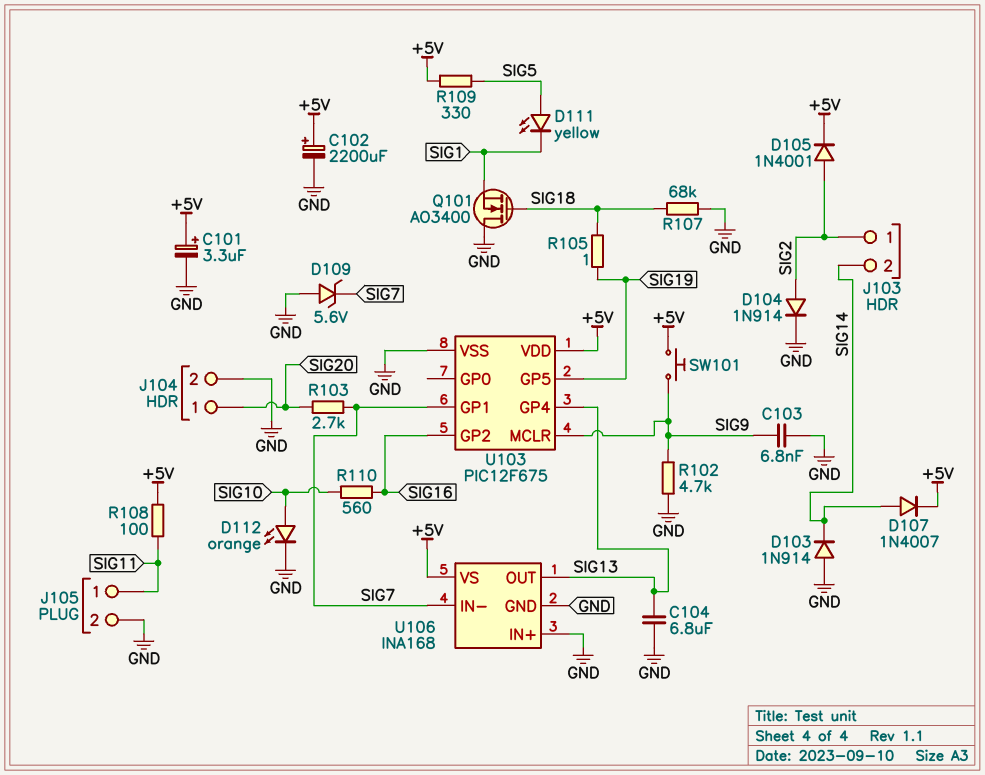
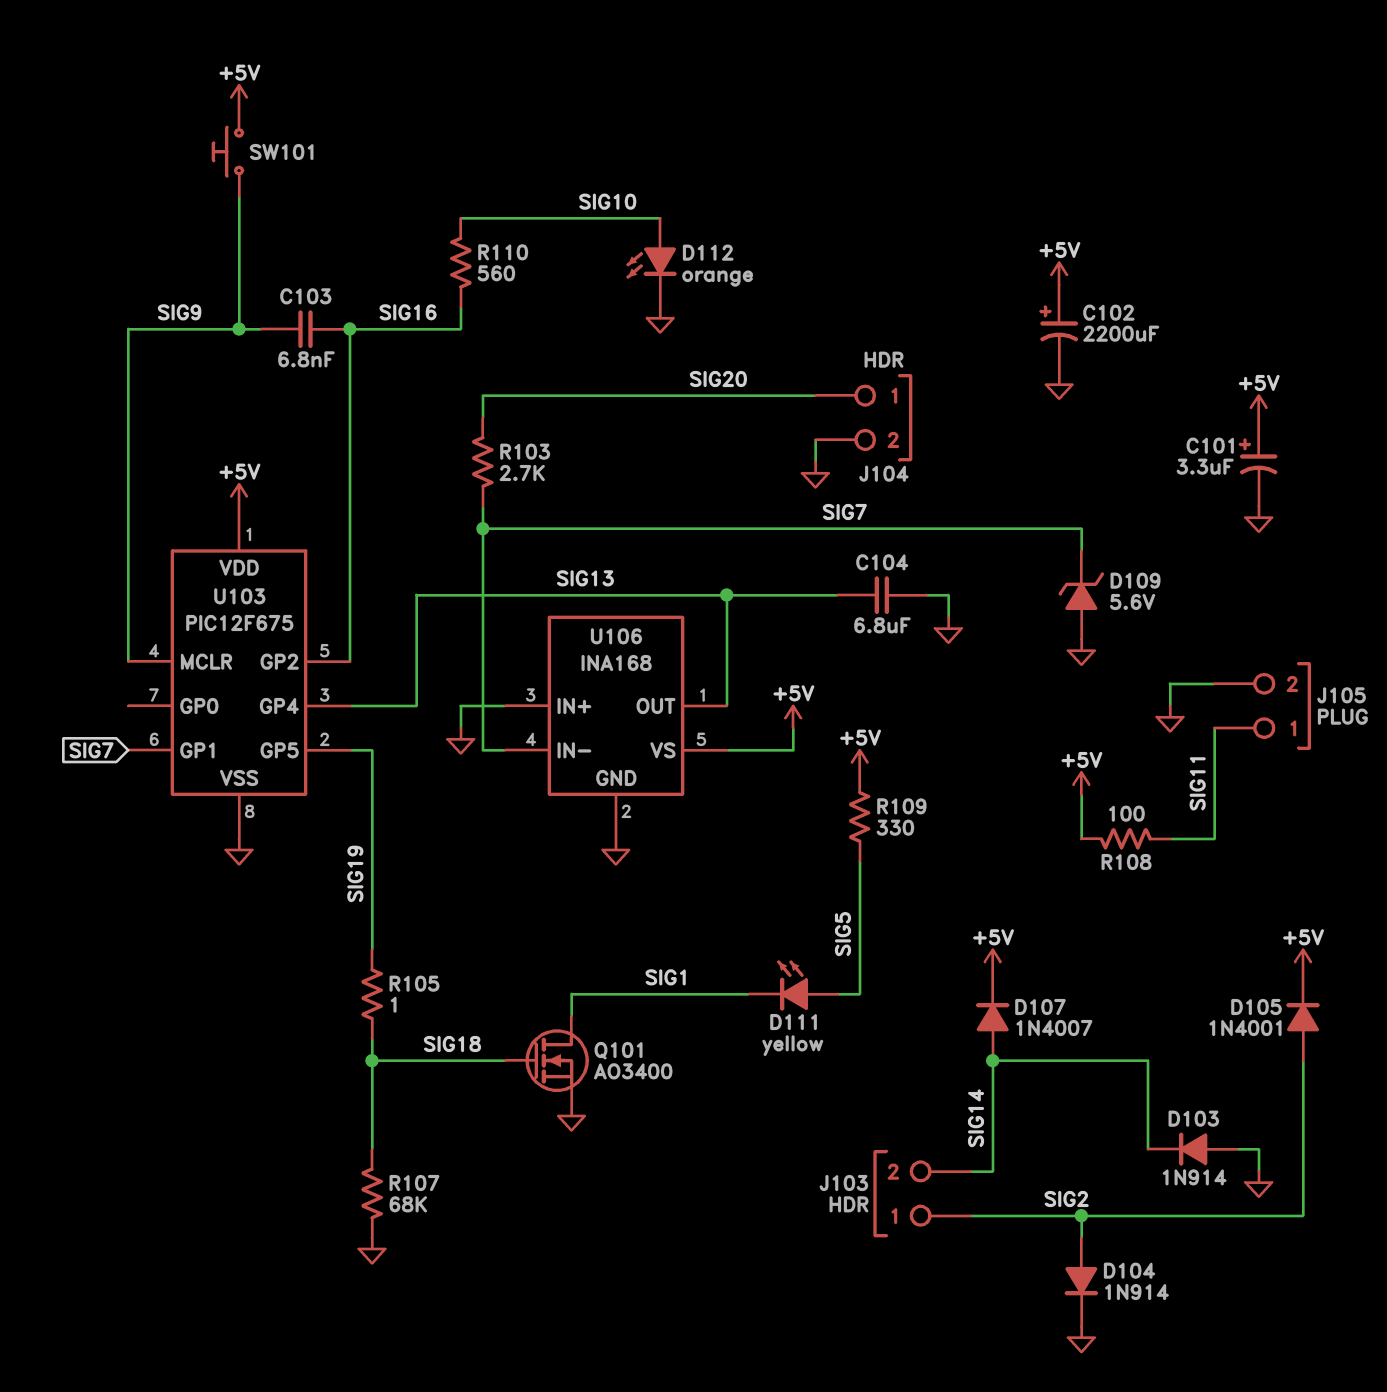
C103: 6.8nF (GND, SIG9) -> 6.8nF (SIG9, SIG16)
Q101: NMOS AO3400 (G SIG18, D GND, S SIG1) -> NMOS AO3400 (G SIG18, D SIG1, S GND)
R102: 4.7k (GND, SIG9) -> none

